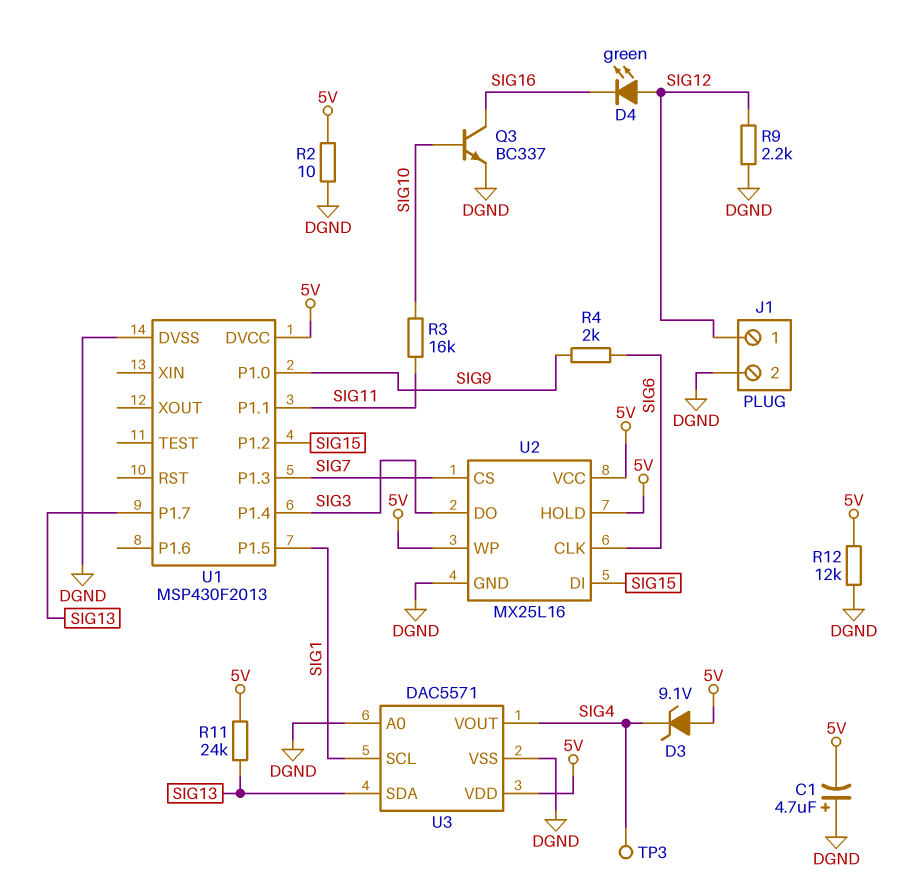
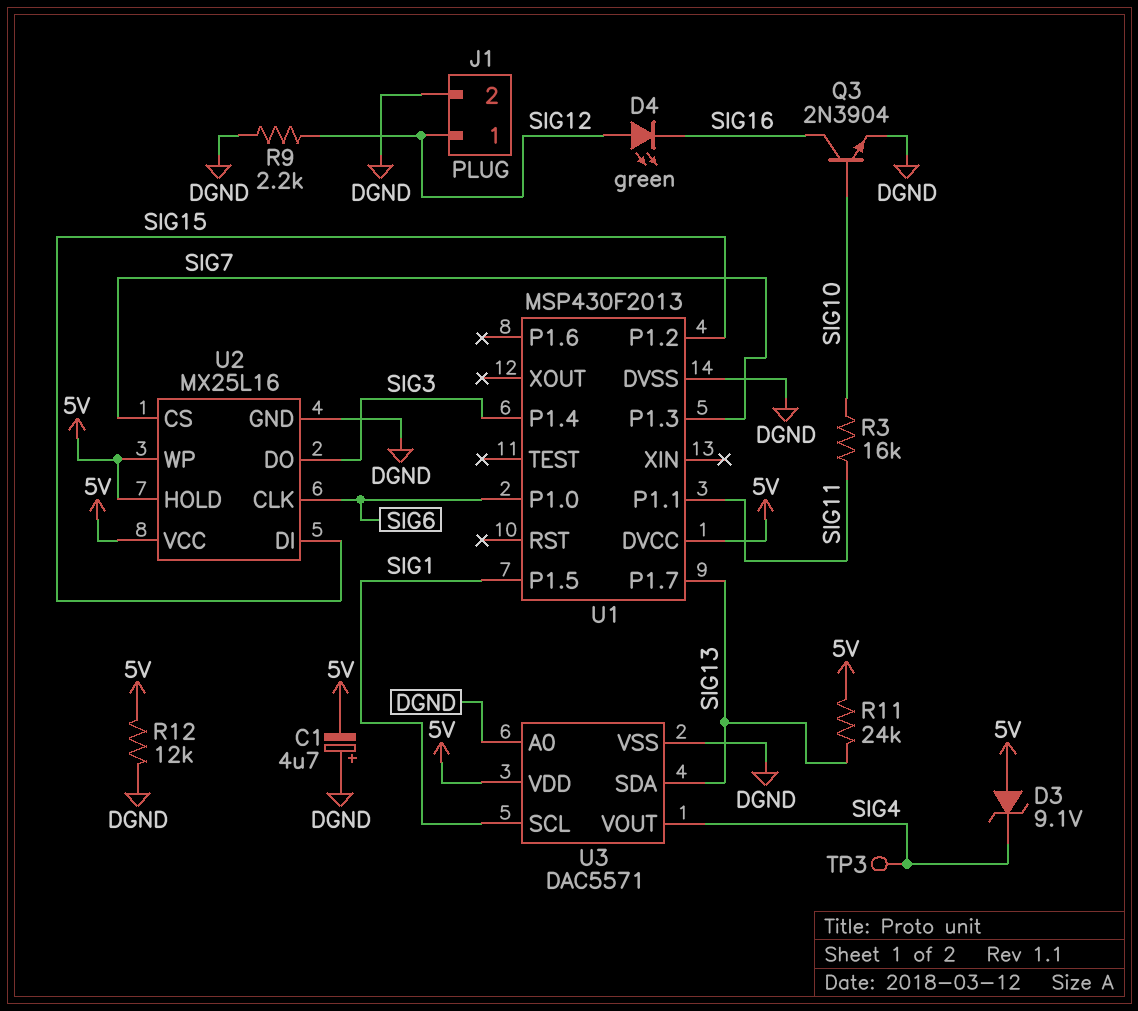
Q3: NPN BC337 (B SIG10, C SIG16, E DGND) -> NPN 2N3904 (B SIG10, C SIG16, E DGND)
R2: 10 (5V, DGND) -> none
R4: 2k (SIG6, SIG9) -> none
U1 pin P1.0: SIG9 -> SIG6

